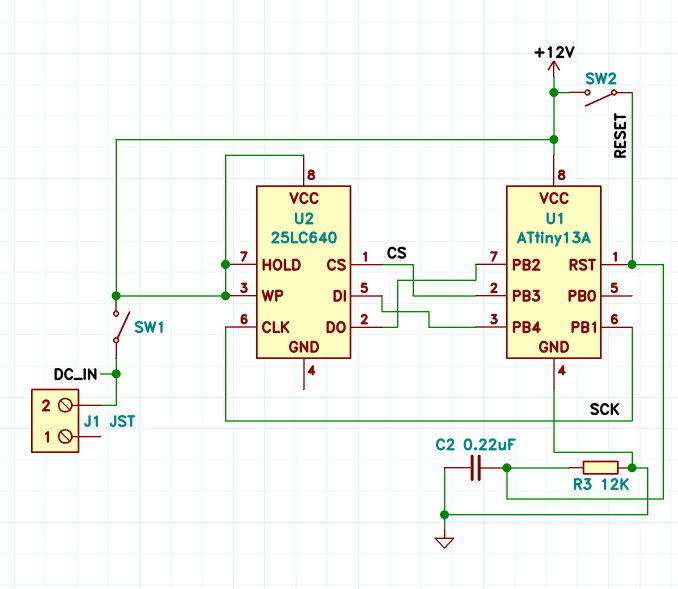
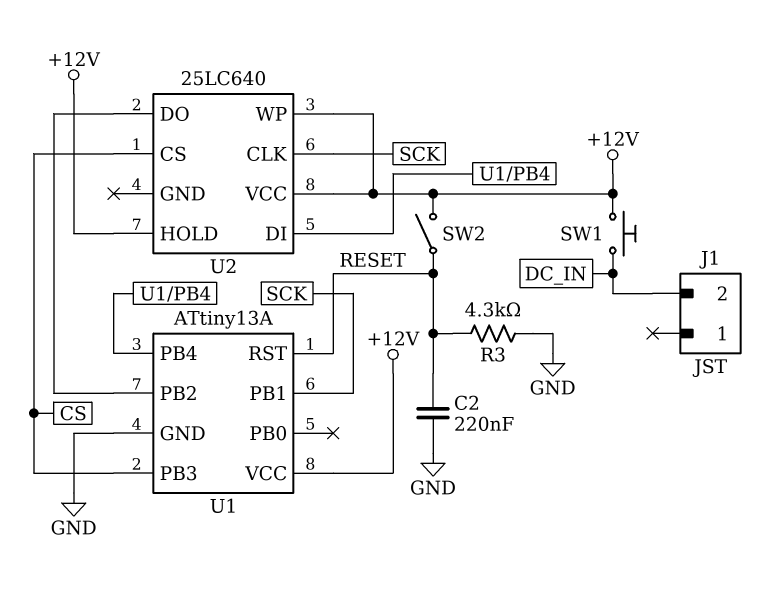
R3: 12k (GND, RESET) -> 4.3k (GND, RESET)
SW1: switch (+12V, DC_IN) -> button (+12V, DC_IN)

